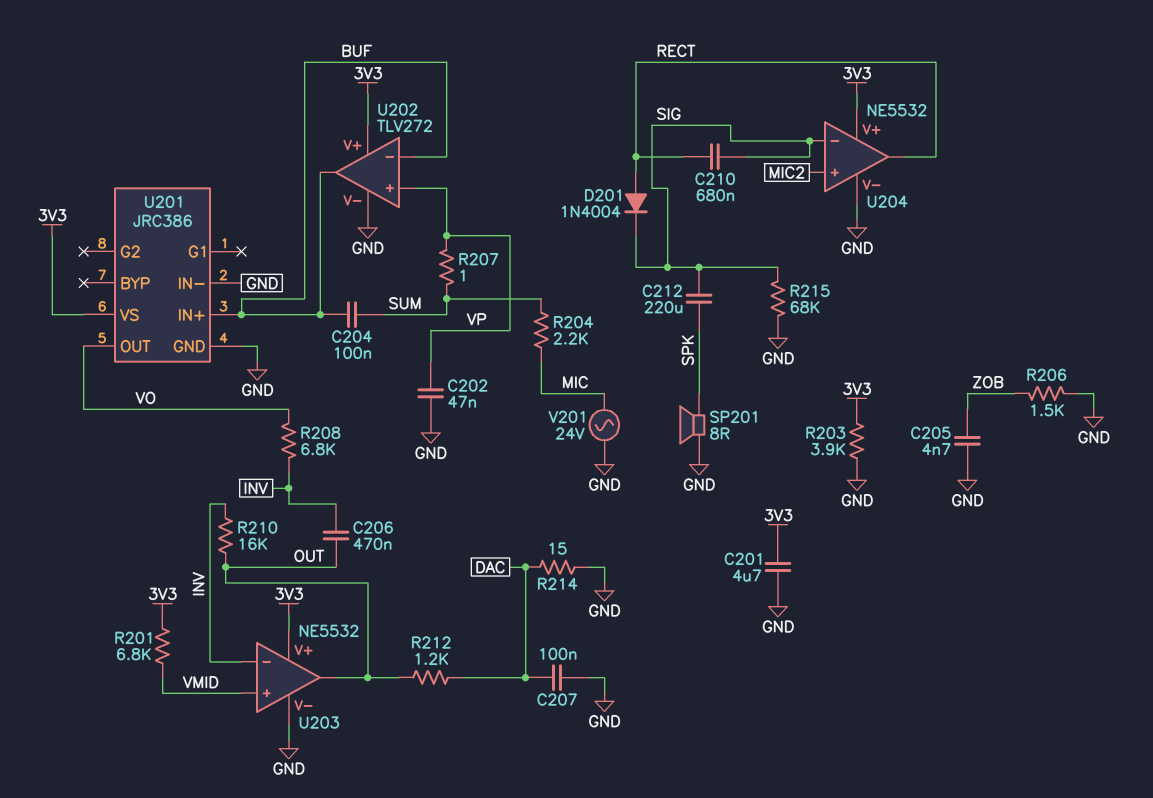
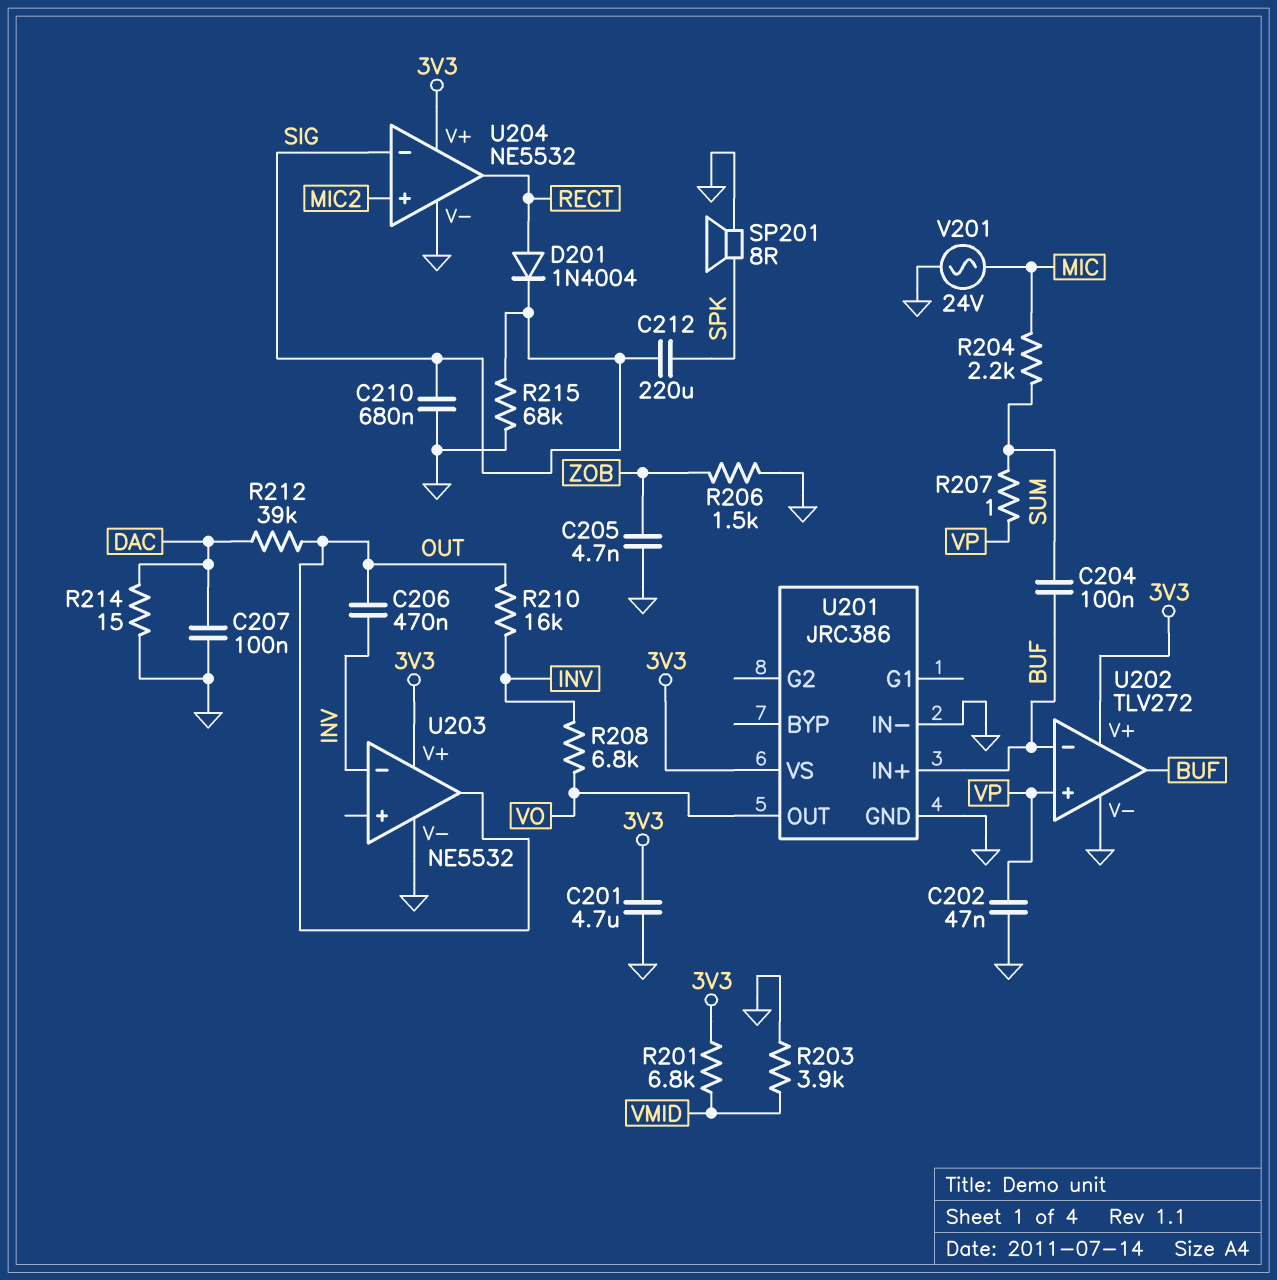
C210: 680nF (RECT, SIG) -> 680nF (GND, SIG)
R203: 3.9k (3V3, GND) -> 3.9k (GND, VMID)
R212: 1.2k (DAC, OUT) -> 39k (DAC, OUT)
U203 pin in+: VMID -> none

